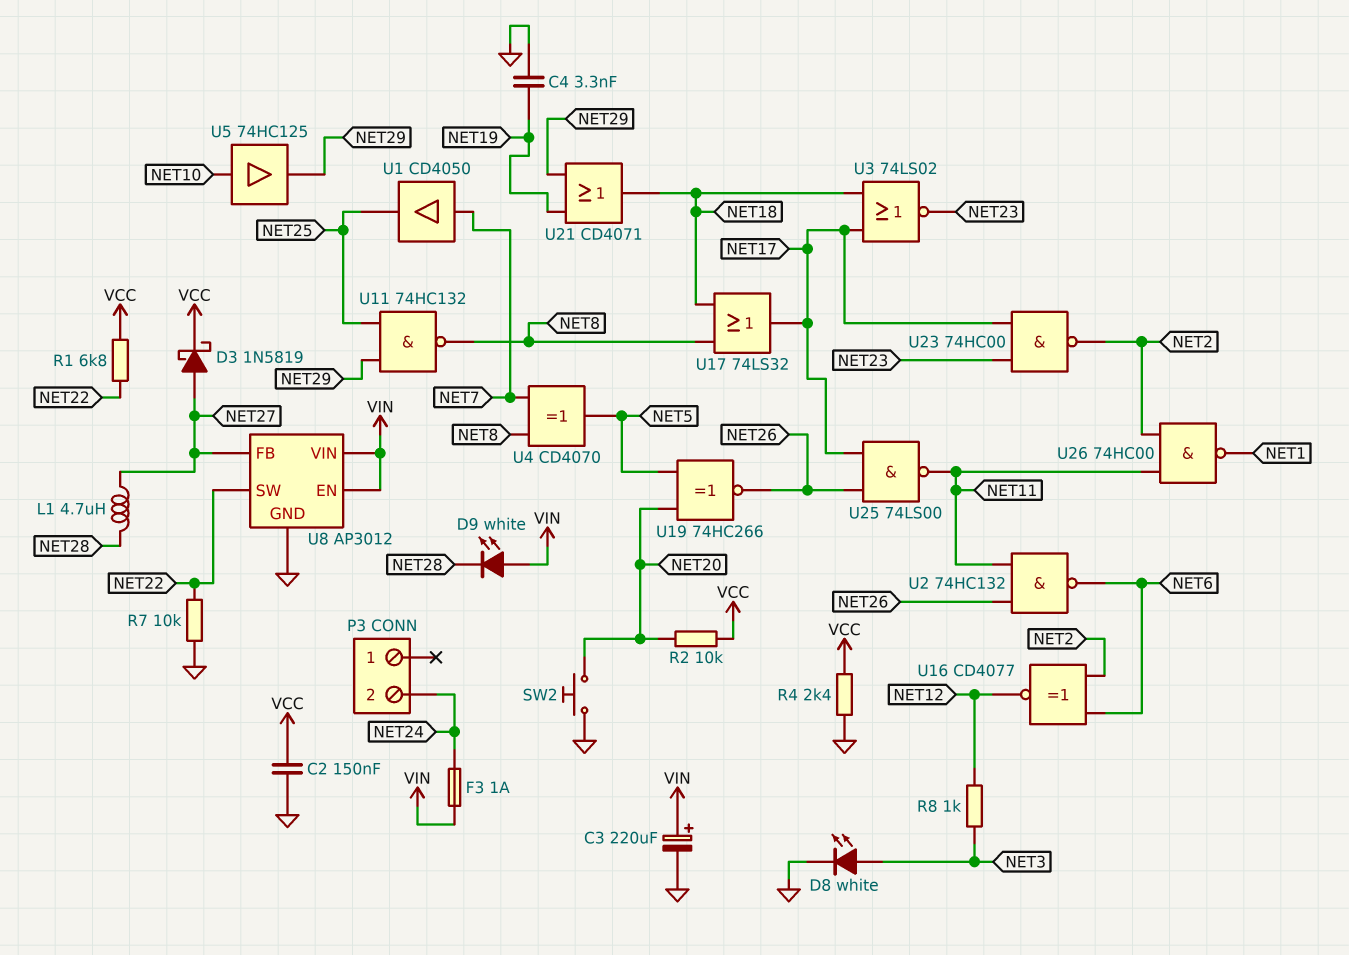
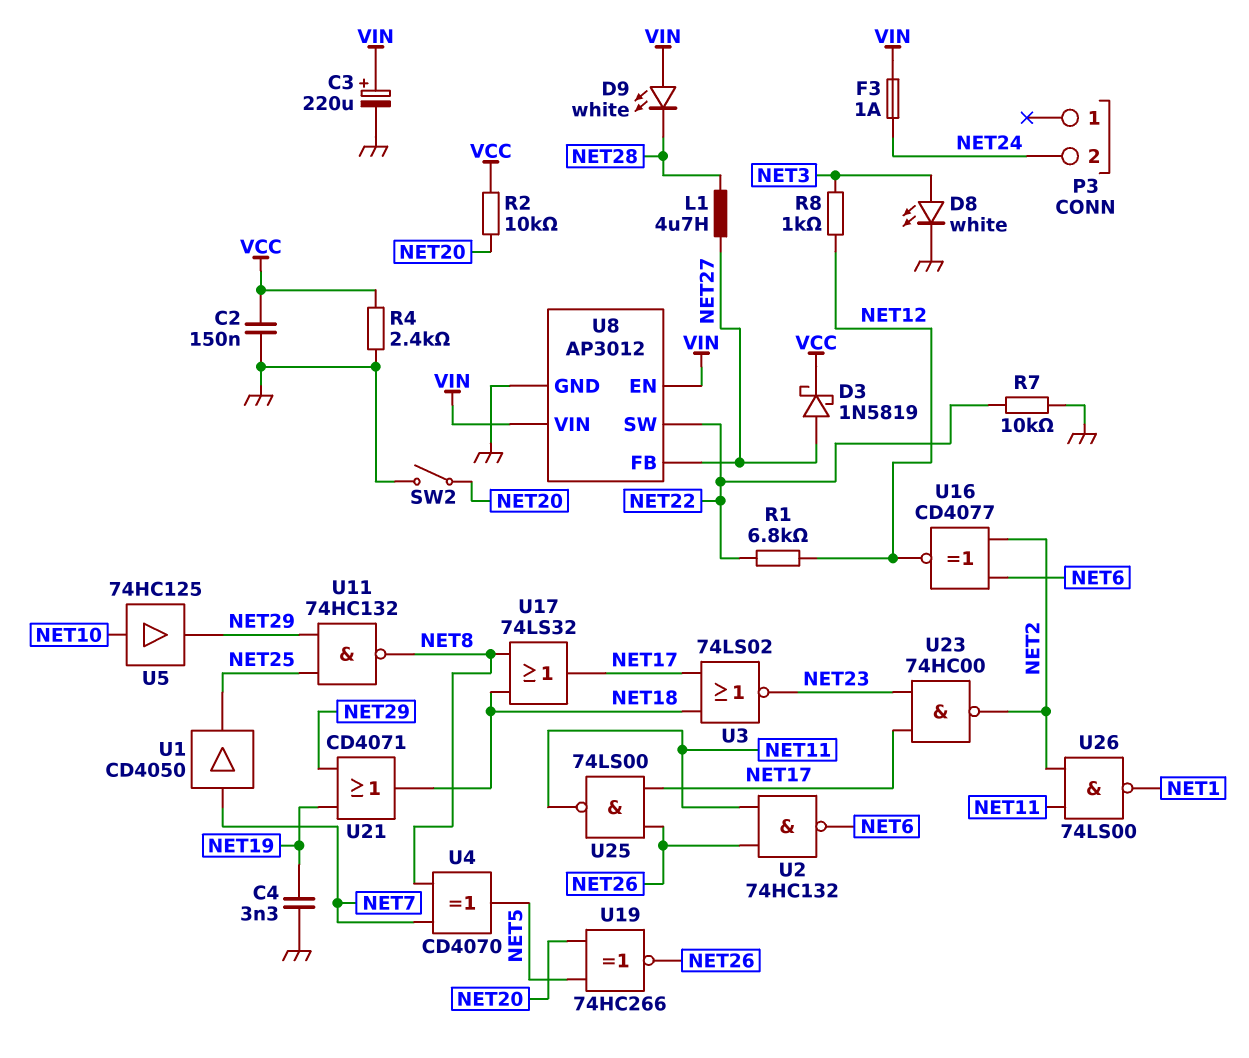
R1: 6.8k (NET22, VCC) -> 6.8k (NET12, NET22)
SW2: button (GND, NET20) -> switch (GND, NET20)
U26: NAND 74HC00 (in NET2, in NET11, out NET1) -> NAND 74LS00 (in NET2, in NET11, out NET1)

